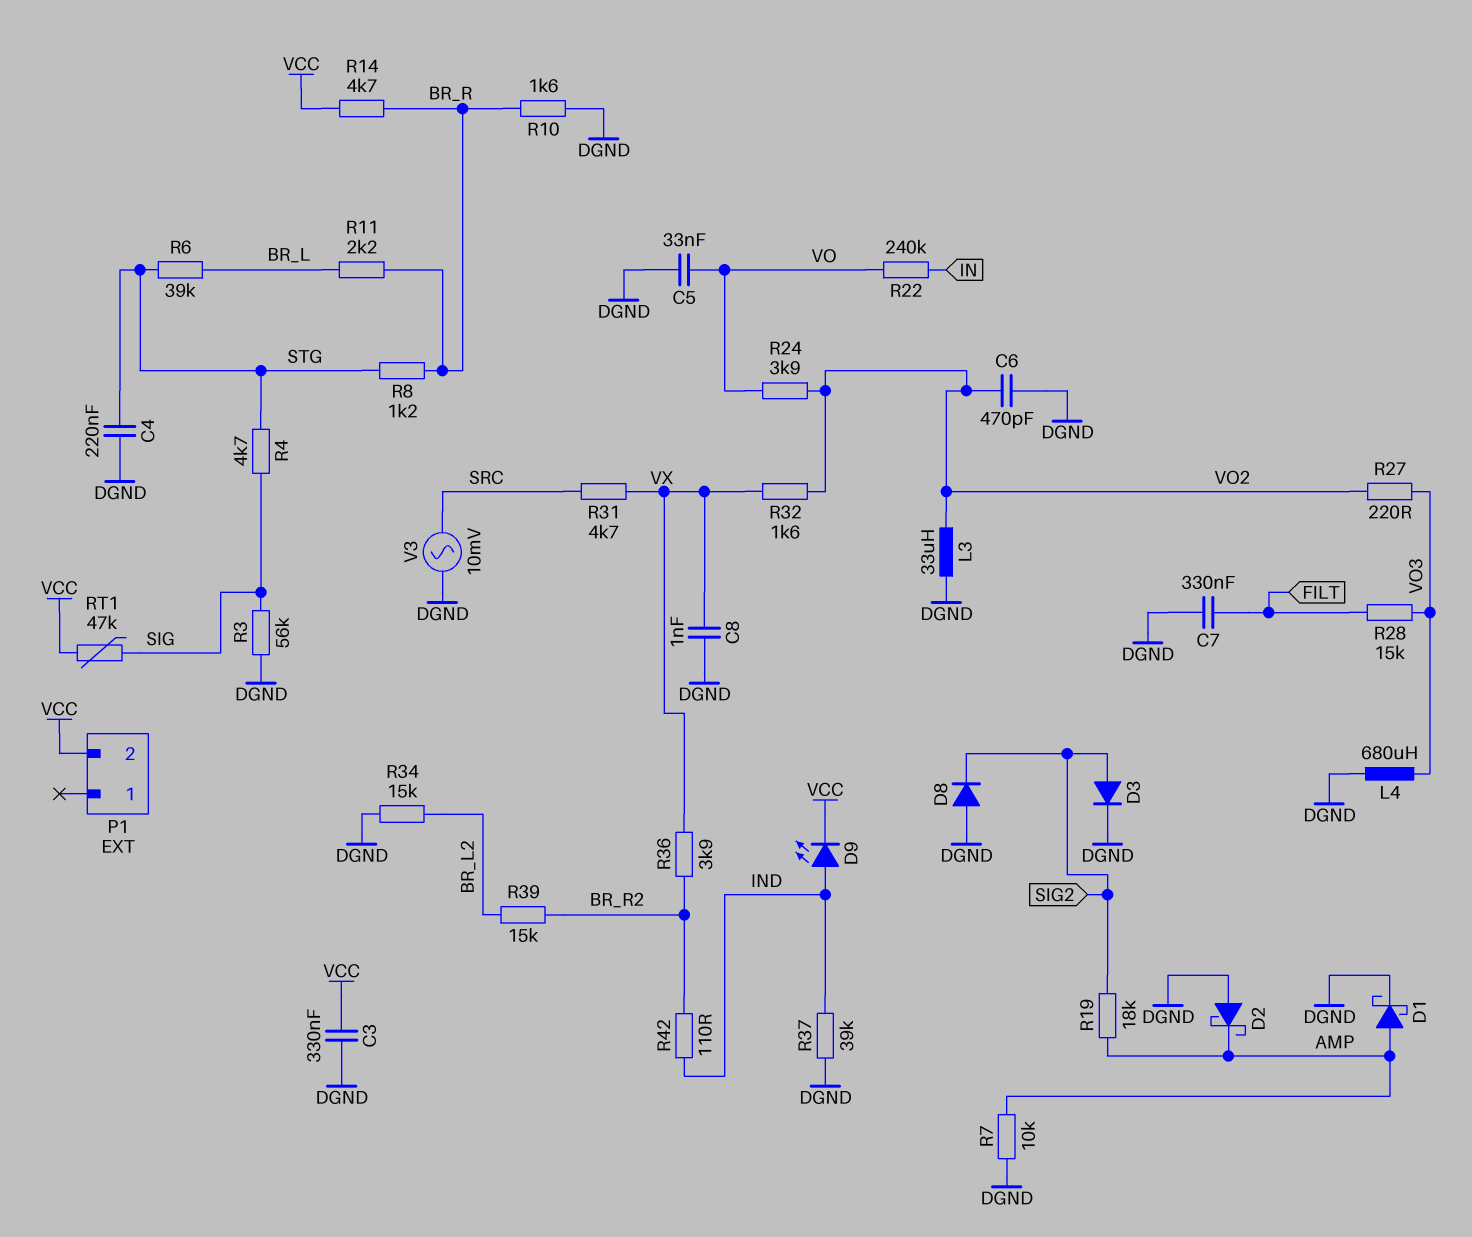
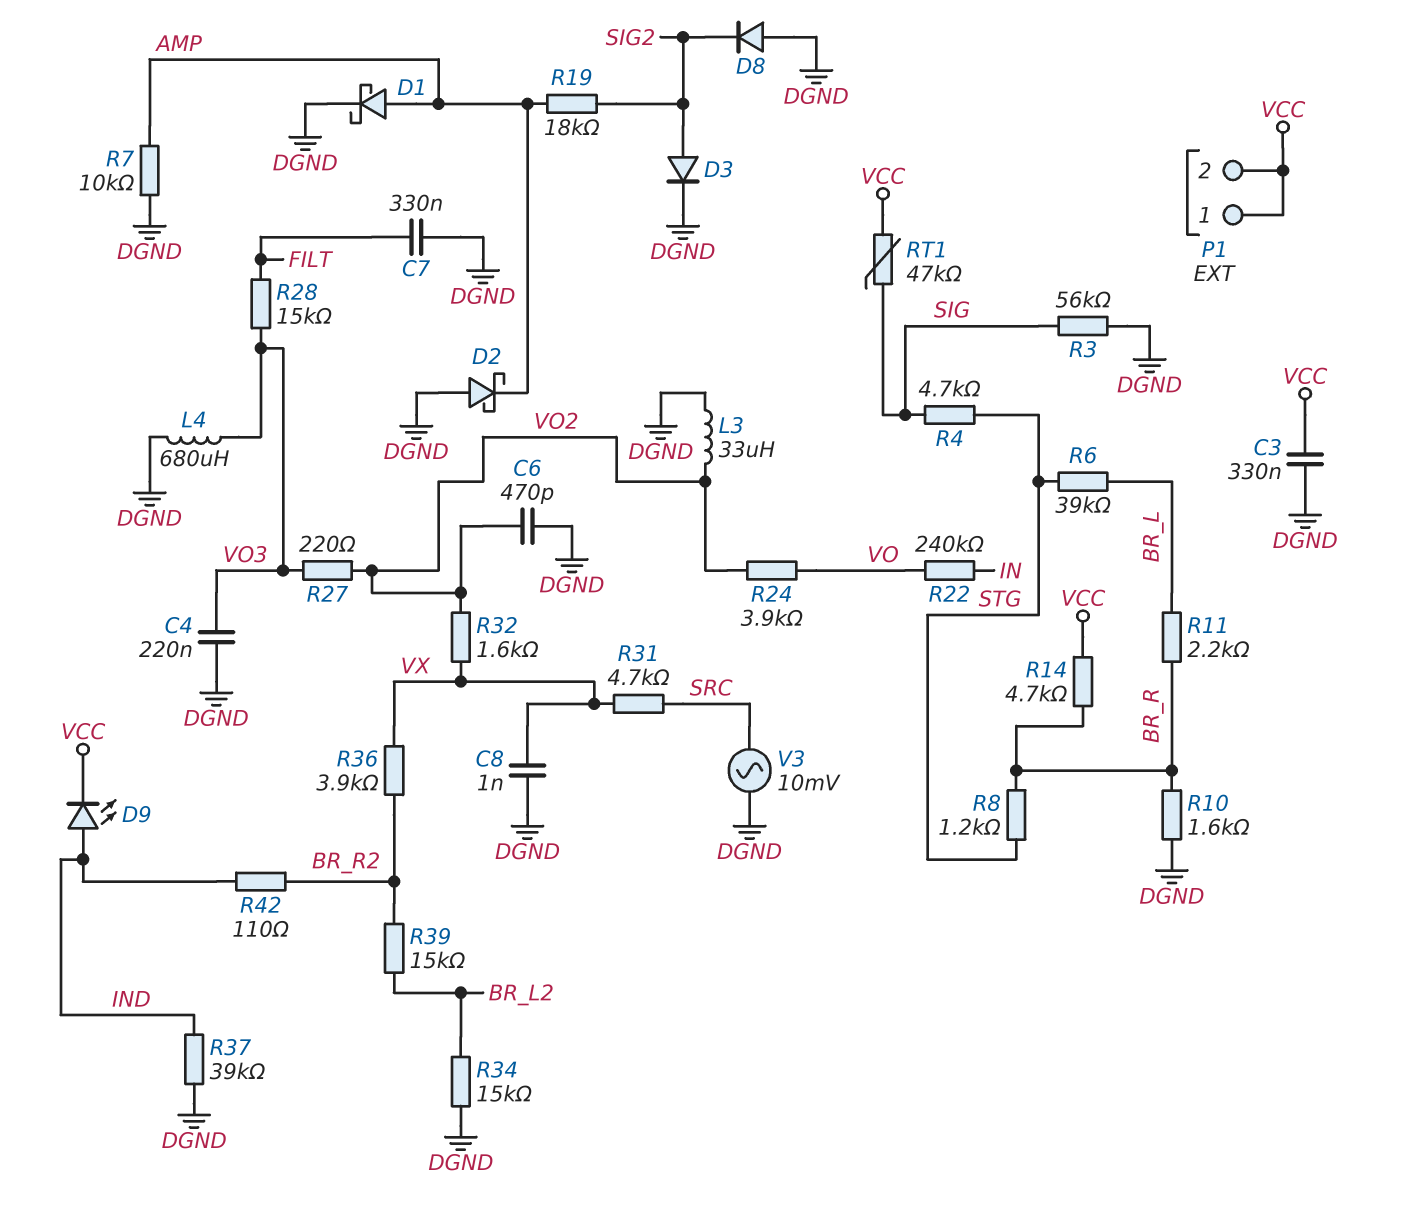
C4: 220nF (DGND, STG) -> 220nF (DGND, VO3)
C5: 33nF (DGND, VO) -> none
P1 pin 1: none -> VCC

